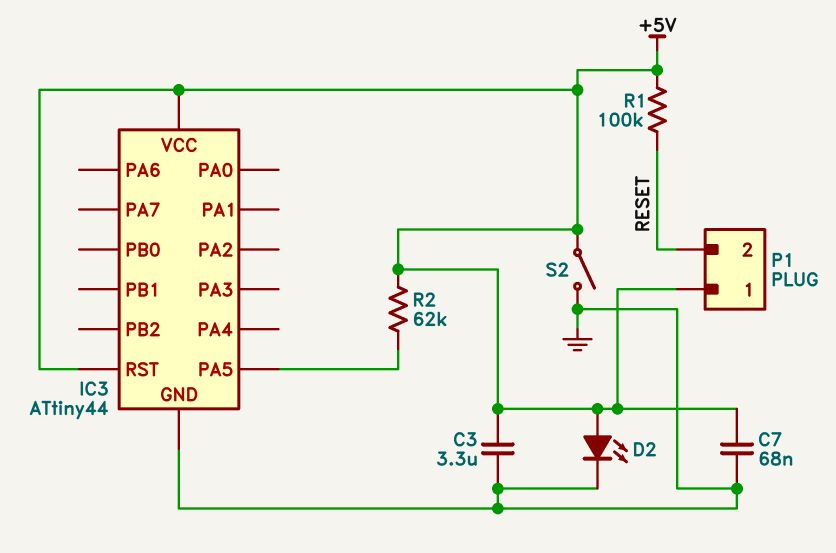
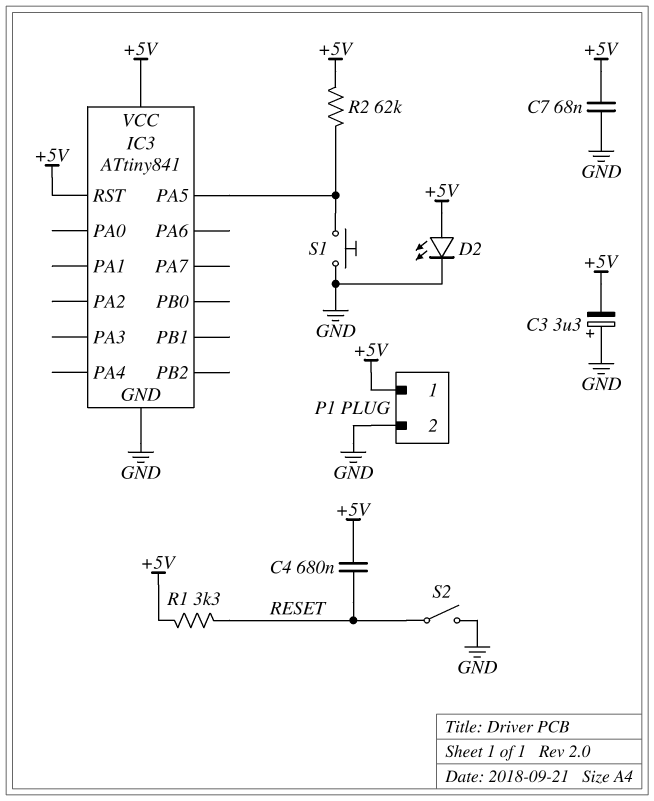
C3: 3.3uF (+5V, GND) -> 3.3uF (plus GND, minus +5V)
C4: none -> 680nF (+5V, RESET)
IC3: ATtiny44 -> ATtiny841
P1 pin 2: RESET -> GND
R1: 100k (+5V, RESET) -> 3.3k (+5V, RESET)
S1: none -> button (GND, IC3/PA5)
S2: switch (+5V, GND) -> switch (GND, RESET)

